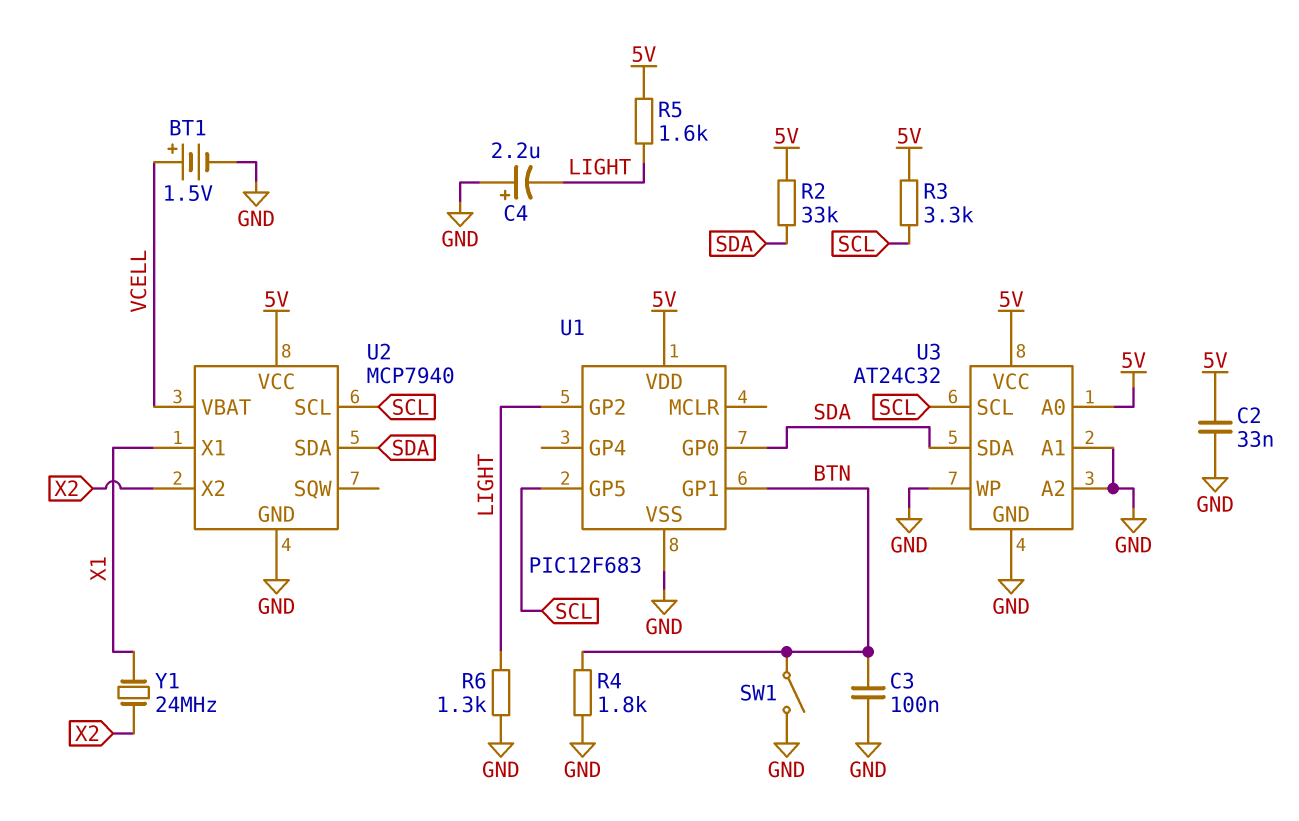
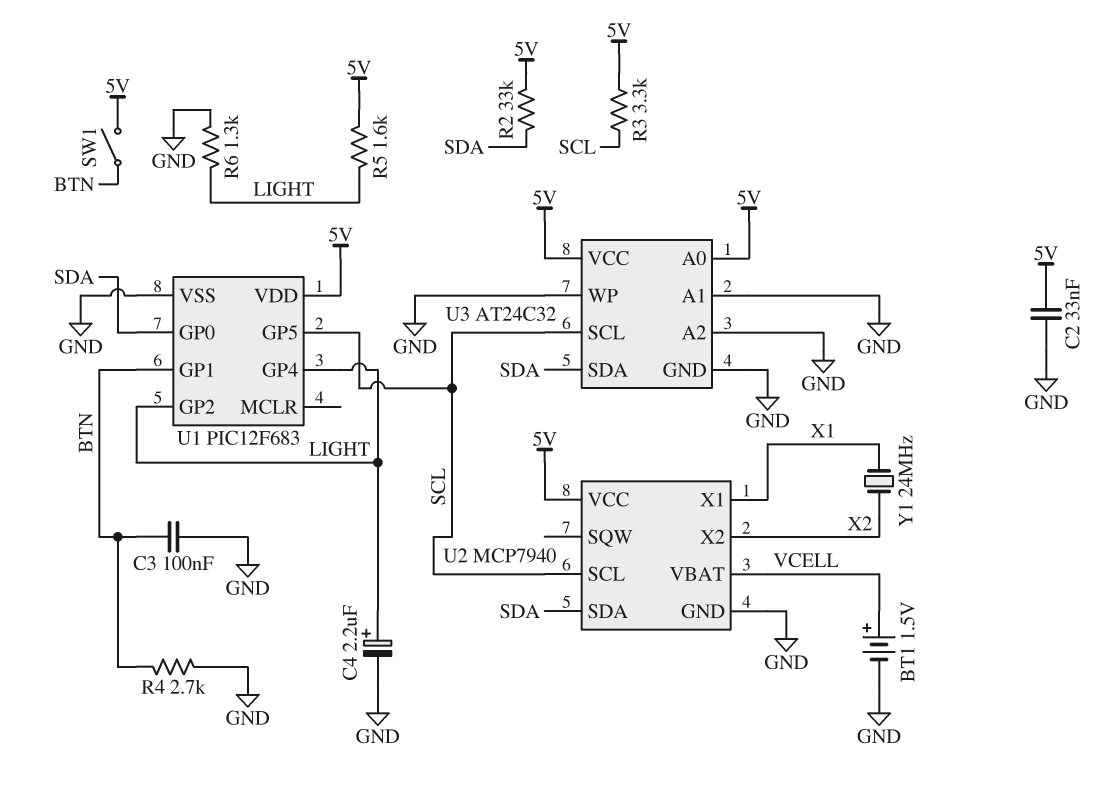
C4: 2.2uF (plus GND, minus LIGHT) -> 2.2uF (plus LIGHT, minus GND)
R4: 1.8k (BTN, GND) -> 2.7k (BTN, GND)
SW1: switch (BTN, GND) -> switch (5V, BTN)
U1 pin GP4: none -> LIGHT

